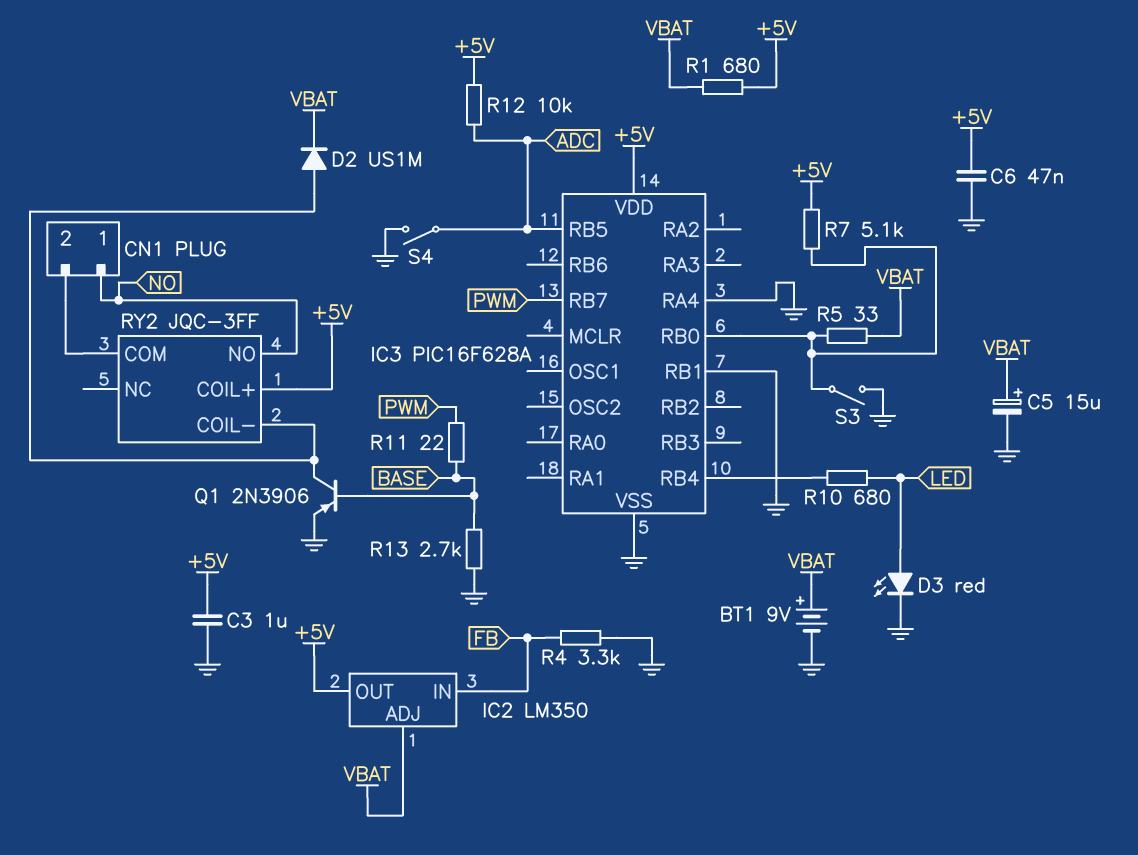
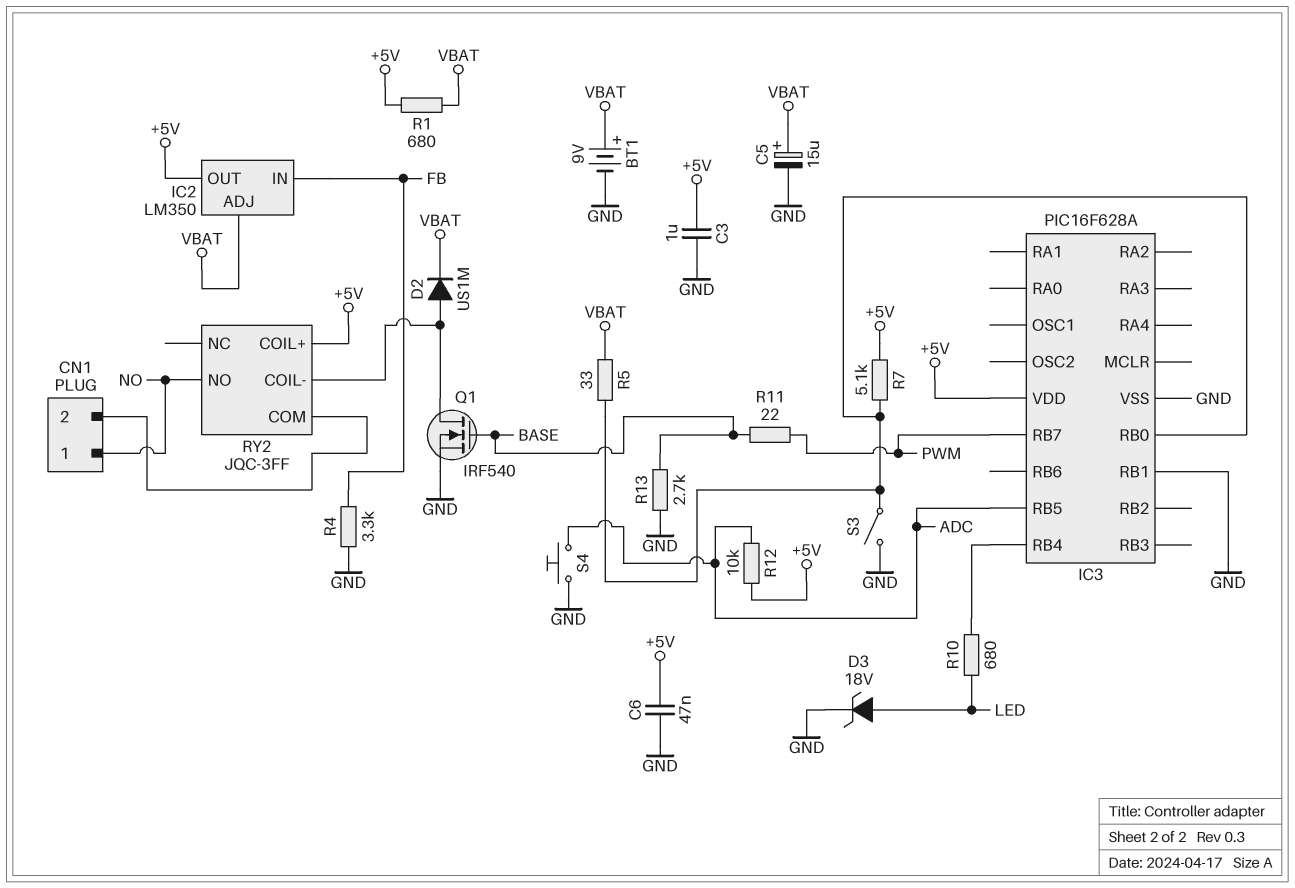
D3: LED red (A LED, K GND) -> zener 18V (A LED, K GND)
IC3 pin RA4: GND -> none
Q1: PNP 2N3906 (B BASE, C RY2/COIL-, E GND) -> NMOS IRF540 (G BASE, D RY2/COIL-, S GND)
S4: switch (ADC, GND) -> button (ADC, GND)

